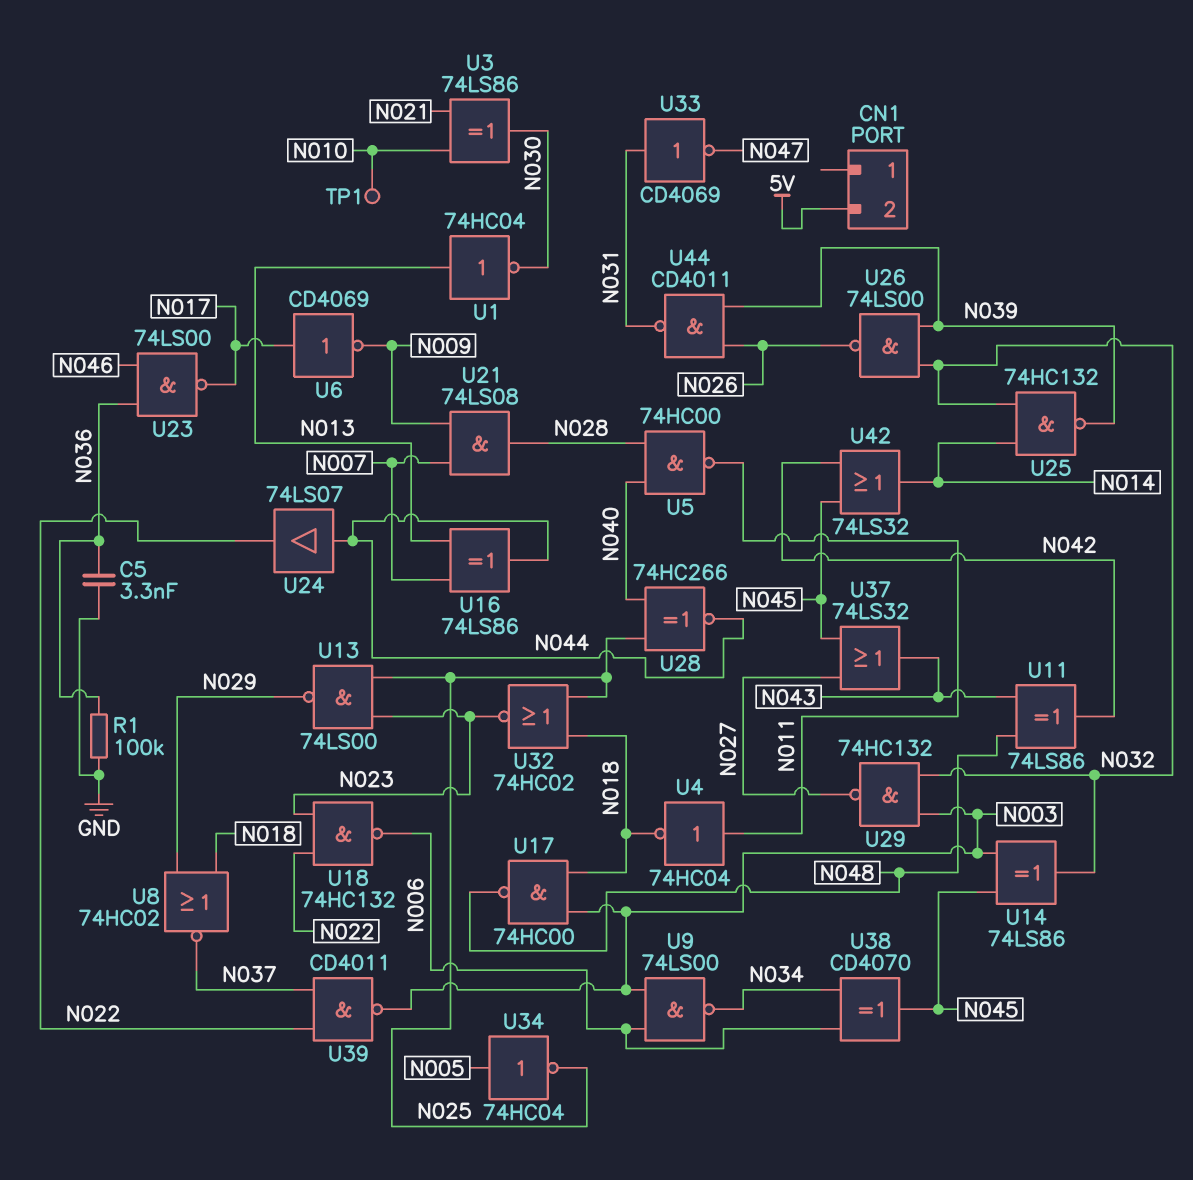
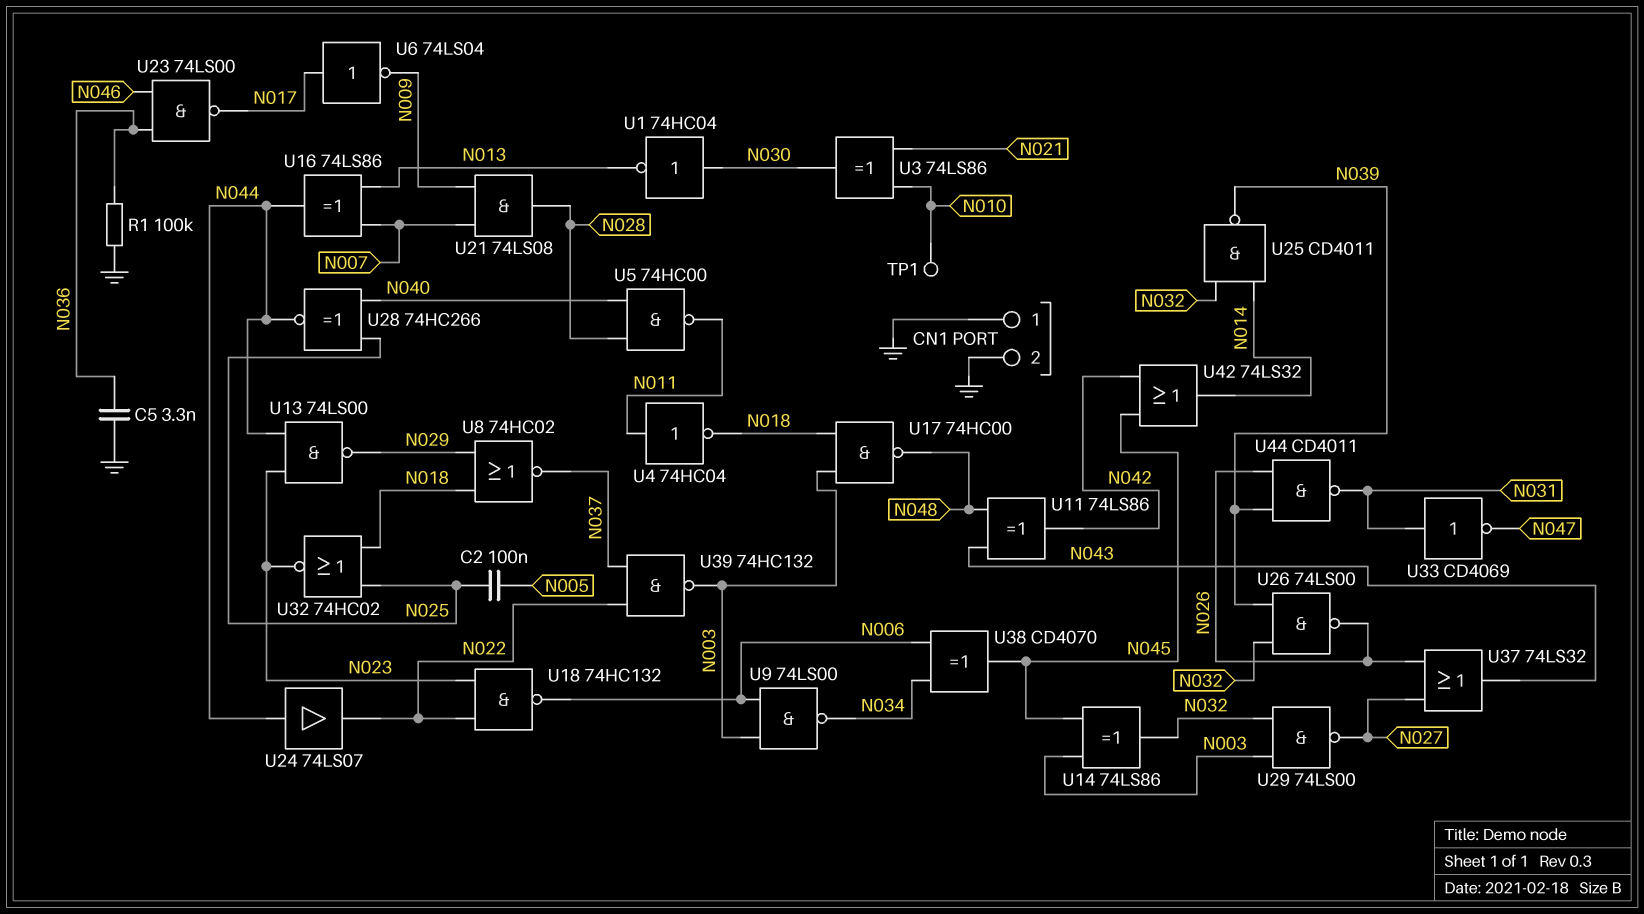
C2: none -> 100nF (N005, N025)
CN1 pin 1: none -> GND
CN1 pin 2: 5V -> GND
U1: NOT 74HC04 (in N013, out N030) -> NOT 74HC04 (in N030, out N013)
U6: NOT CD4069 (in N017, out N009) -> NOT 74LS04 (in N017, out N009)
U13: NAND 74LS00 (in N023, in N025, out N029) -> NAND 74LS00 (in N023, in N044, out N029)
U25: NAND 74HC132 (in N014, in N032, out N039) -> NAND CD4011 (in N014, in N032, out N039)
U29: NAND 74HC132 (in N003, in N032, out N027) -> NAND 74LS00 (in N003, in N032, out N027)
U34: NOT 74HC04 (in N005, out N025) -> none
U37: OR 74LS32 (in N027, in N045, out N043) -> OR 74LS32 (in N026, in N027, out N043)
U39: NAND CD4011 (in N022, in N037, out N003) -> NAND 74HC132 (in N022, in N037, out N003)

